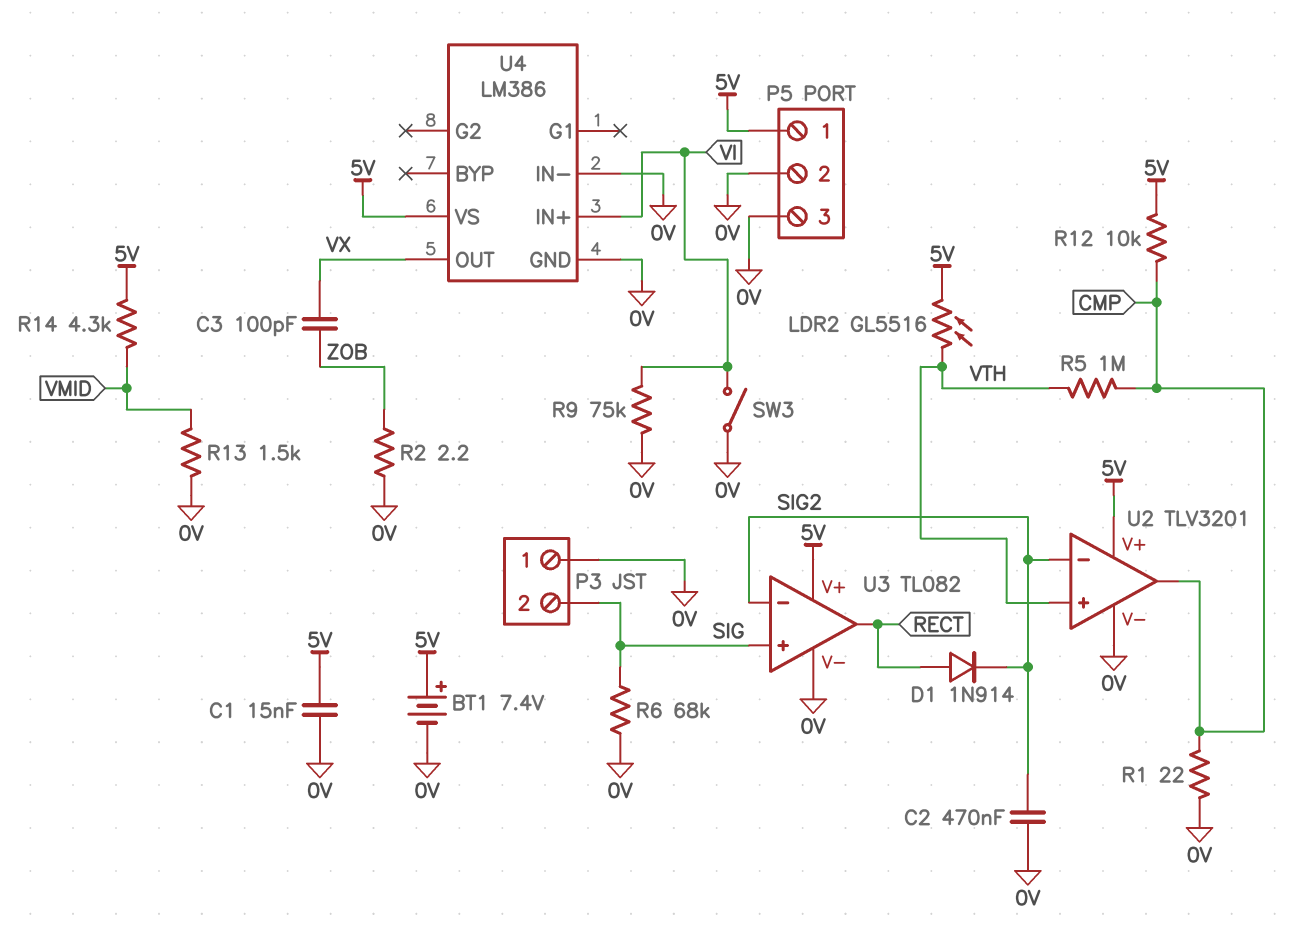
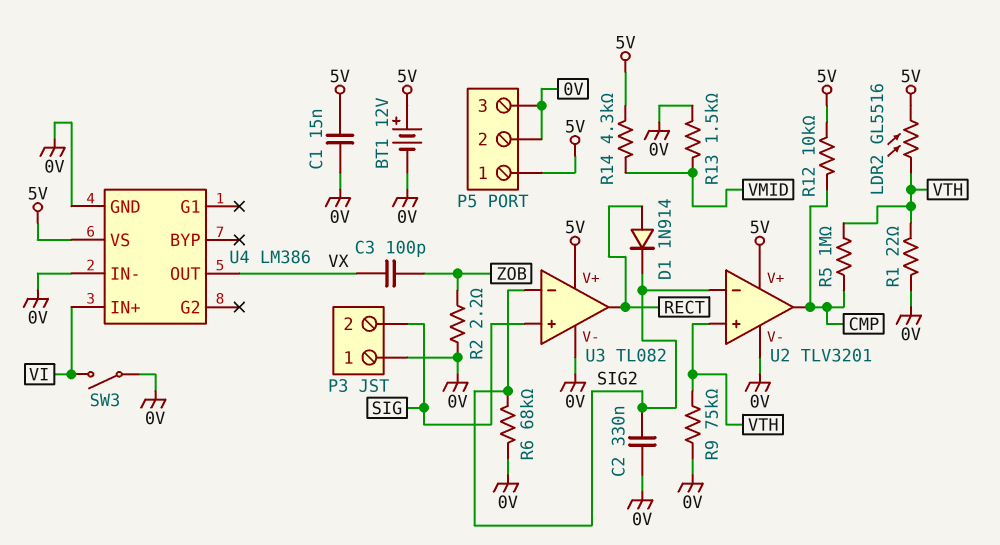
BT1: 7.4V (plus 5V, minus 0V) -> 12V (plus 5V, minus 0V)
C2: 470nF (0V, SIG2) -> 330nF (0V, SIG2)
R1: 22 (0V, CMP) -> 22 (0V, VTH)
R6: 68k (0V, SIG) -> 68k (0V, SIG2)
R9: 75k (0V, VI) -> 75k (0V, VTH)

